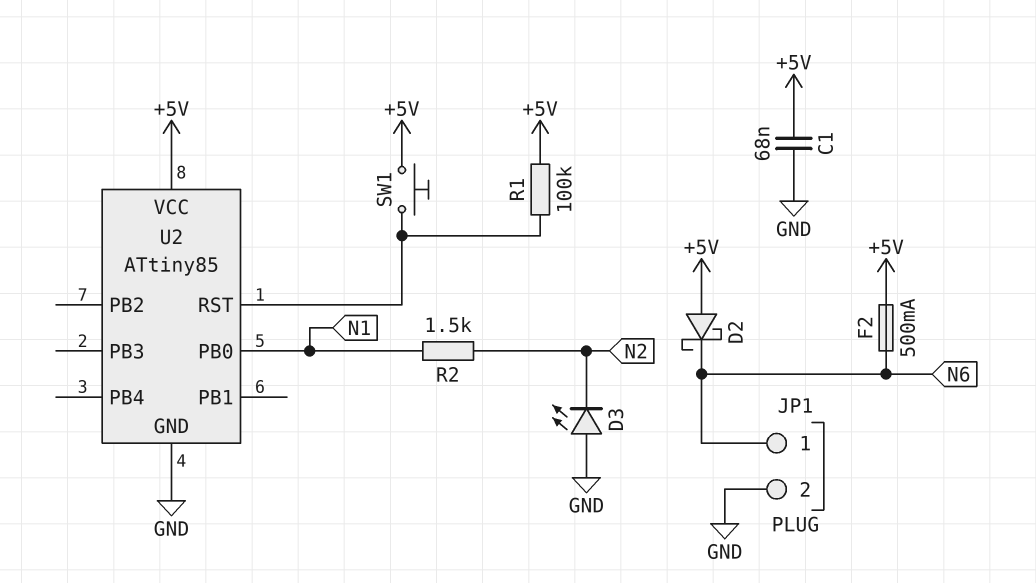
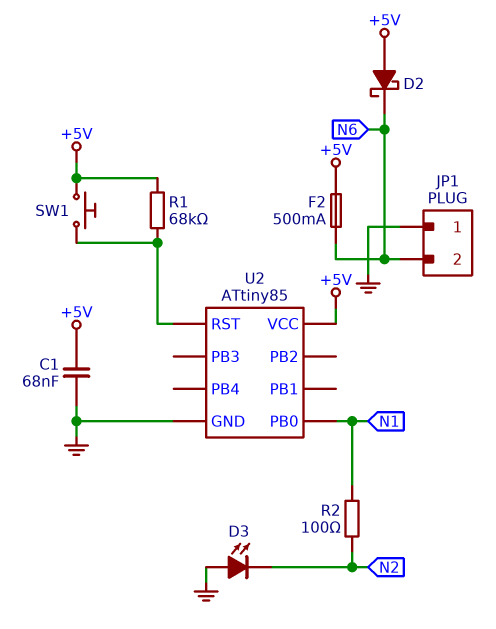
JP1 pin 1: N6 -> GND
JP1 pin 2: GND -> N6
R1: 100k (+5V, U2/RST) -> 68k (+5V, U2/RST)
R2: 1.5k (N1, N2) -> 100 (N1, N2)

